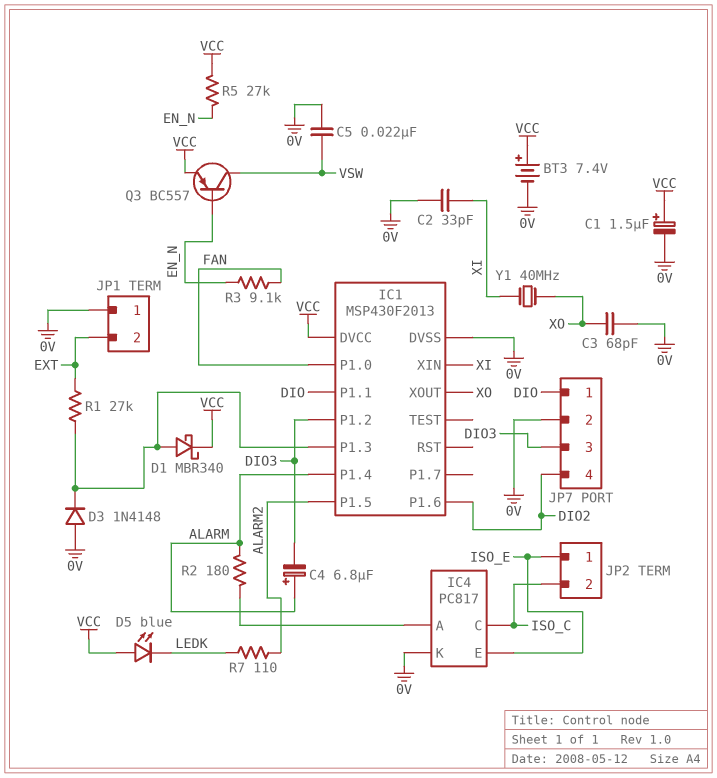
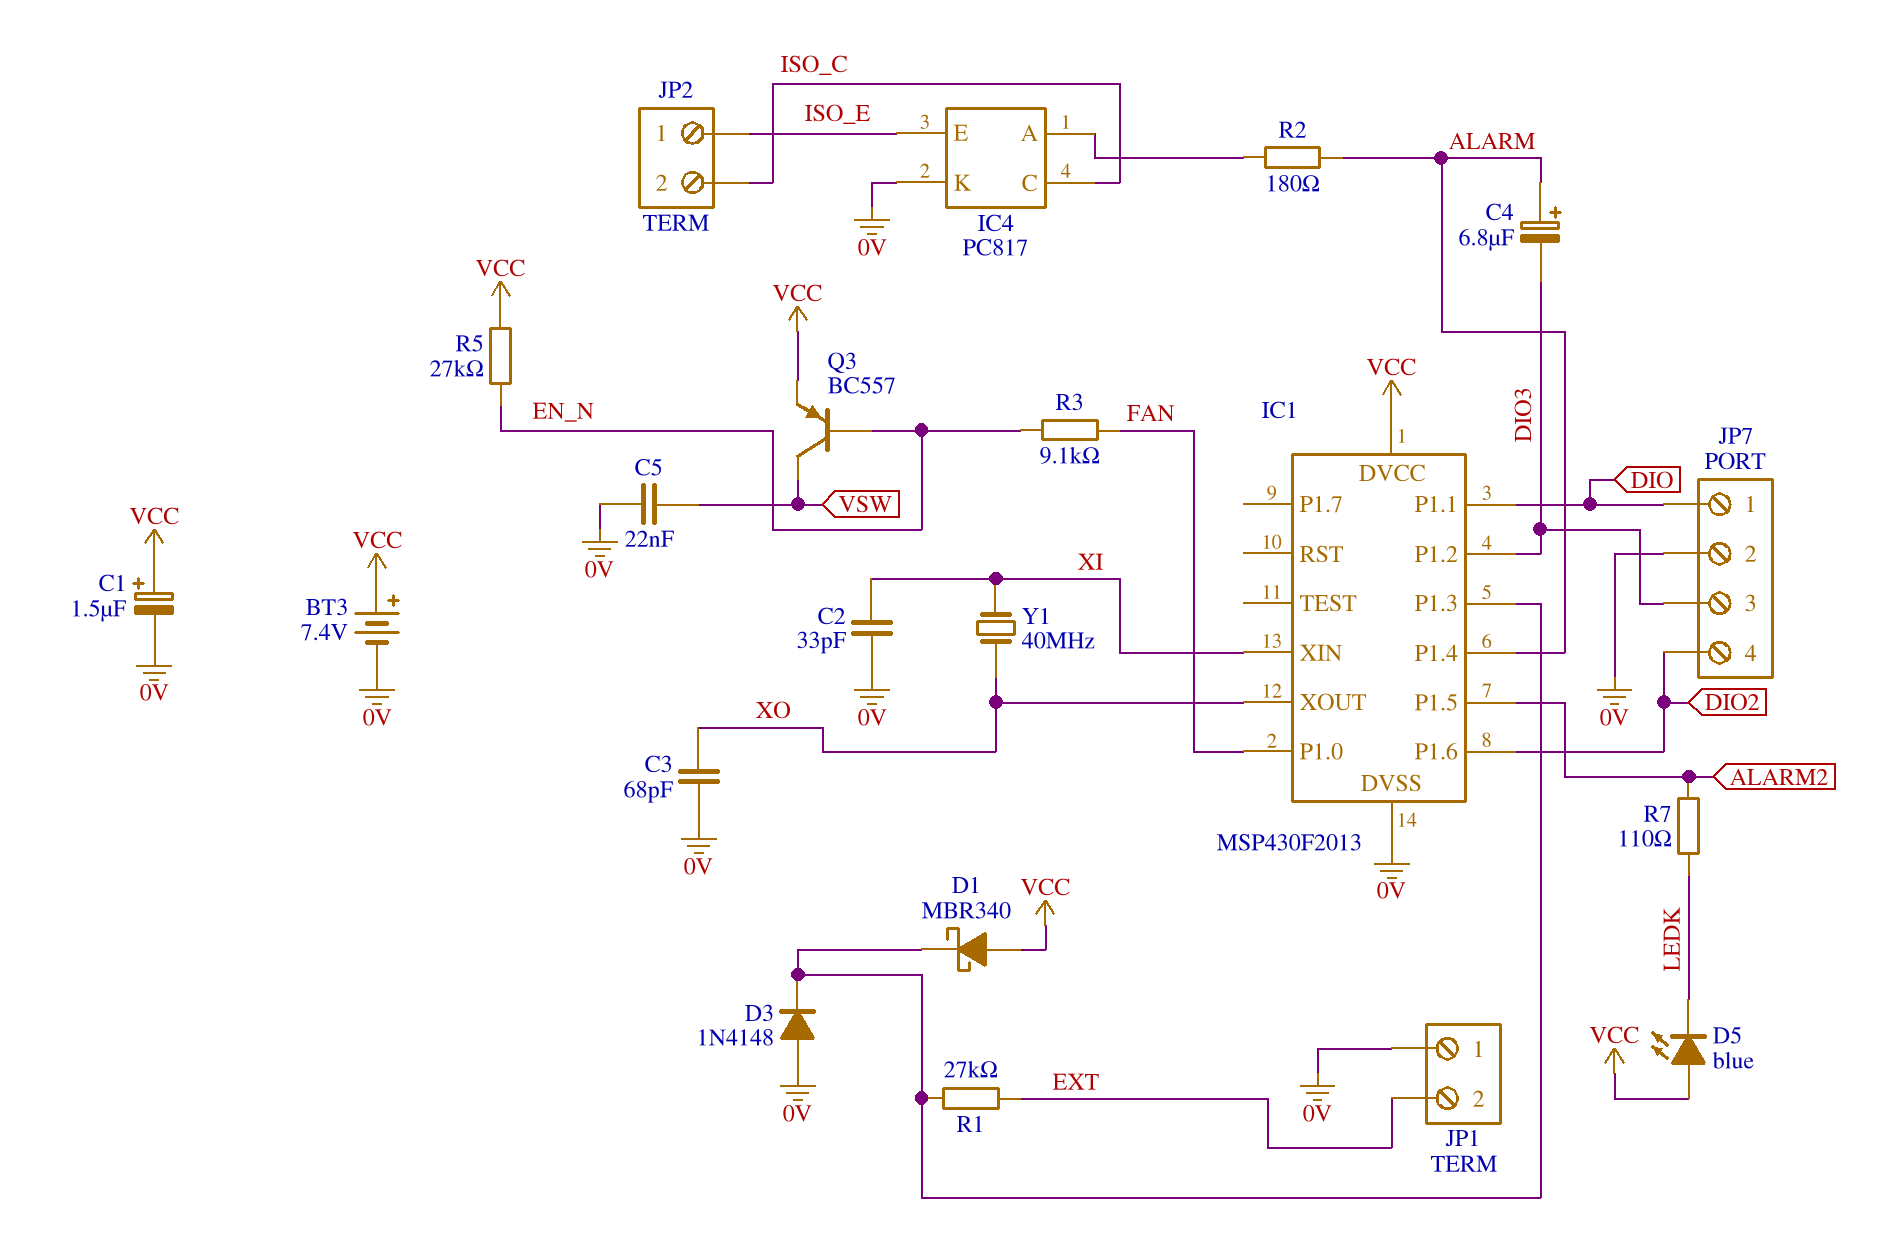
D1: schottky MBR340 (A IC1/P1.3, K VCC) -> schottky MBR340 (A VCC, K IC1/P1.3)

